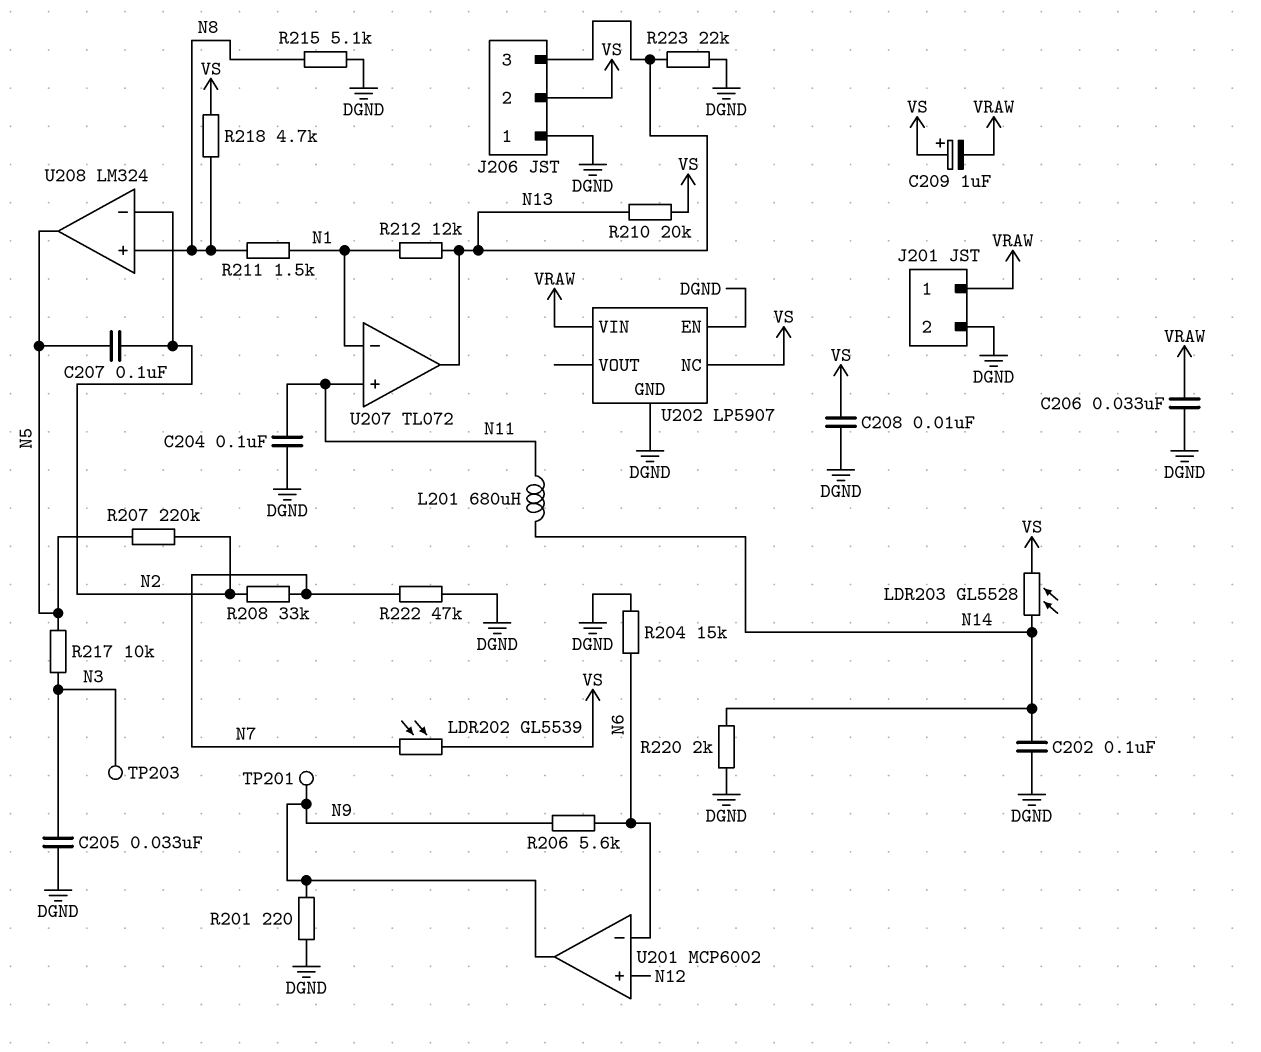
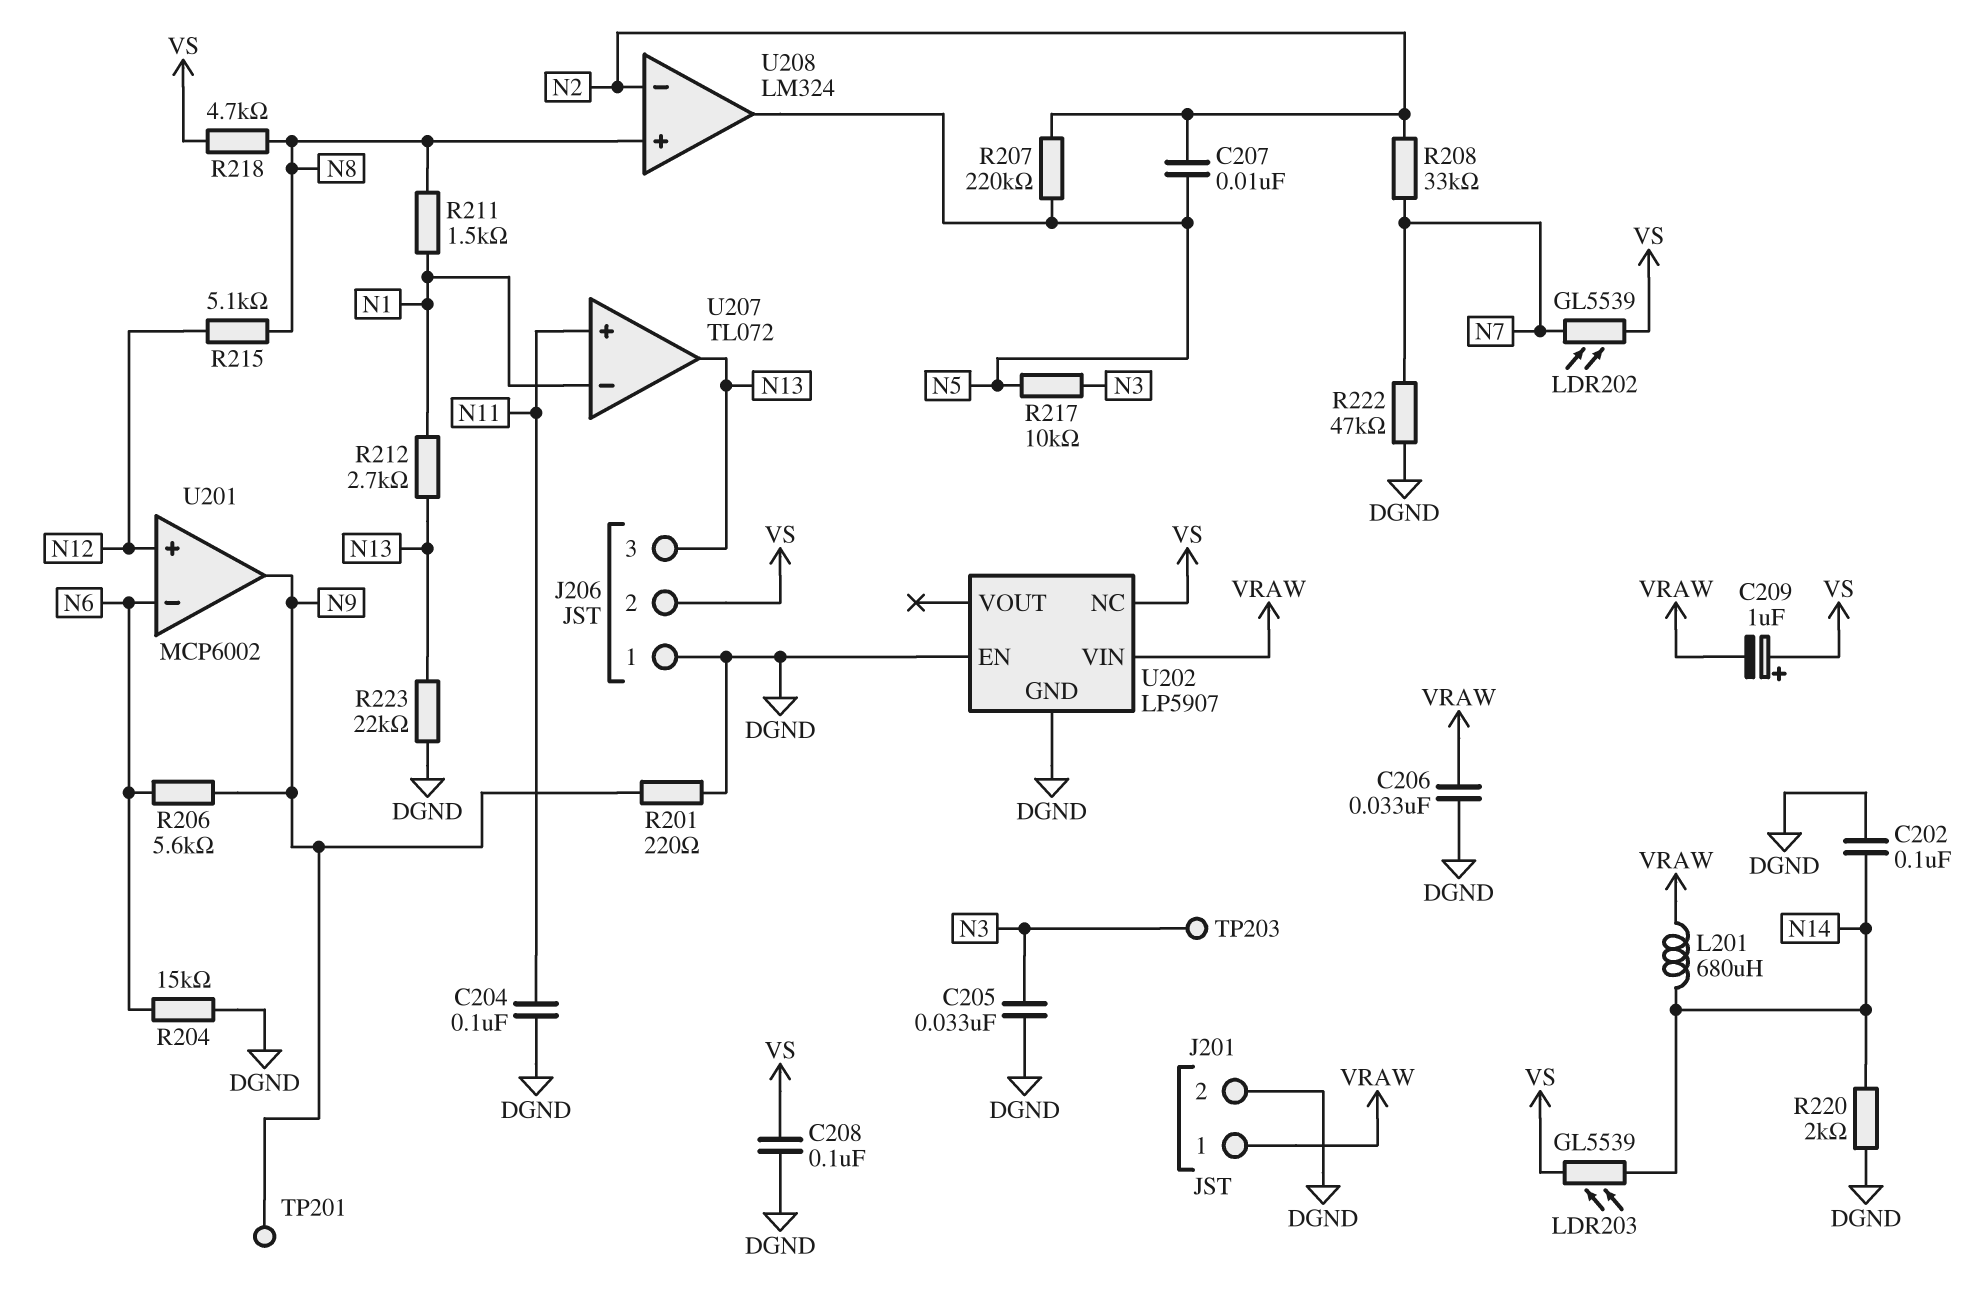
C207: 100nF (N2, N5) -> 10nF (N2, N5)
C208: 10nF (DGND, VS) -> 100nF (DGND, VS)
L201: 680uH (N11, N14) -> 680uH (N14, VRAW)
LDR203: GL5528 (N14, VS) -> GL5539 (N14, VS)
R210: 20k (N13, VS) -> none
R212: 12k (N1, N13) -> 2.7k (N1, N13)
R215: 5.1k (DGND, N8) -> 5.1k (N8, N12)

